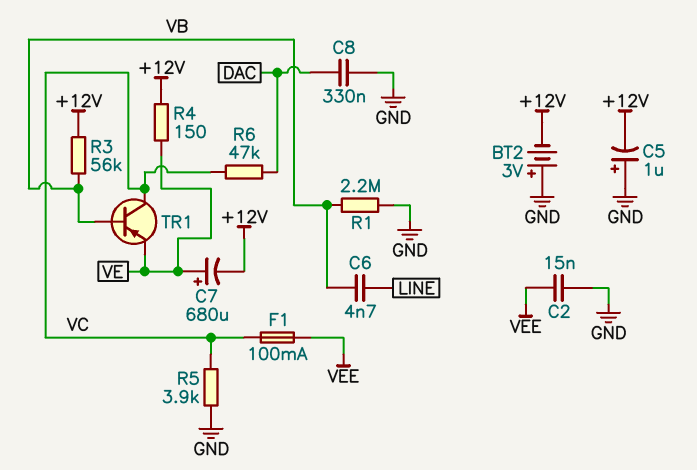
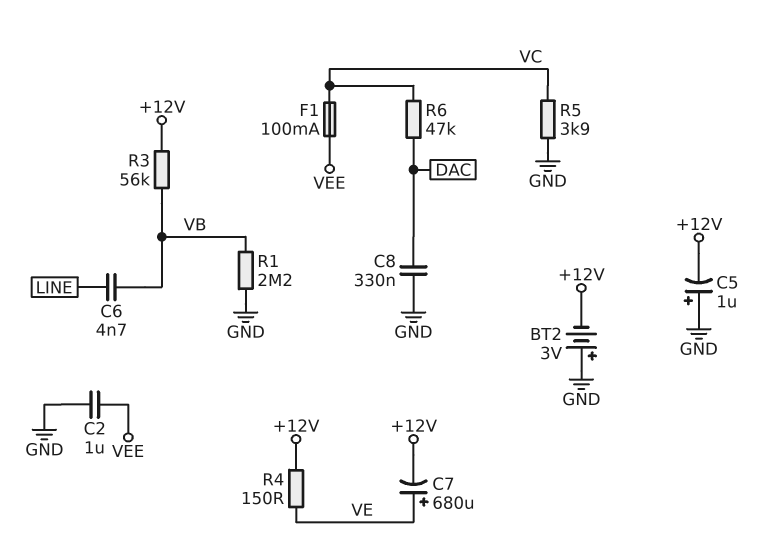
C2: 15nF (GND, VEE) -> 1uF (GND, VEE)
TR1: PNP (B VB, C VC, E VE) -> none

